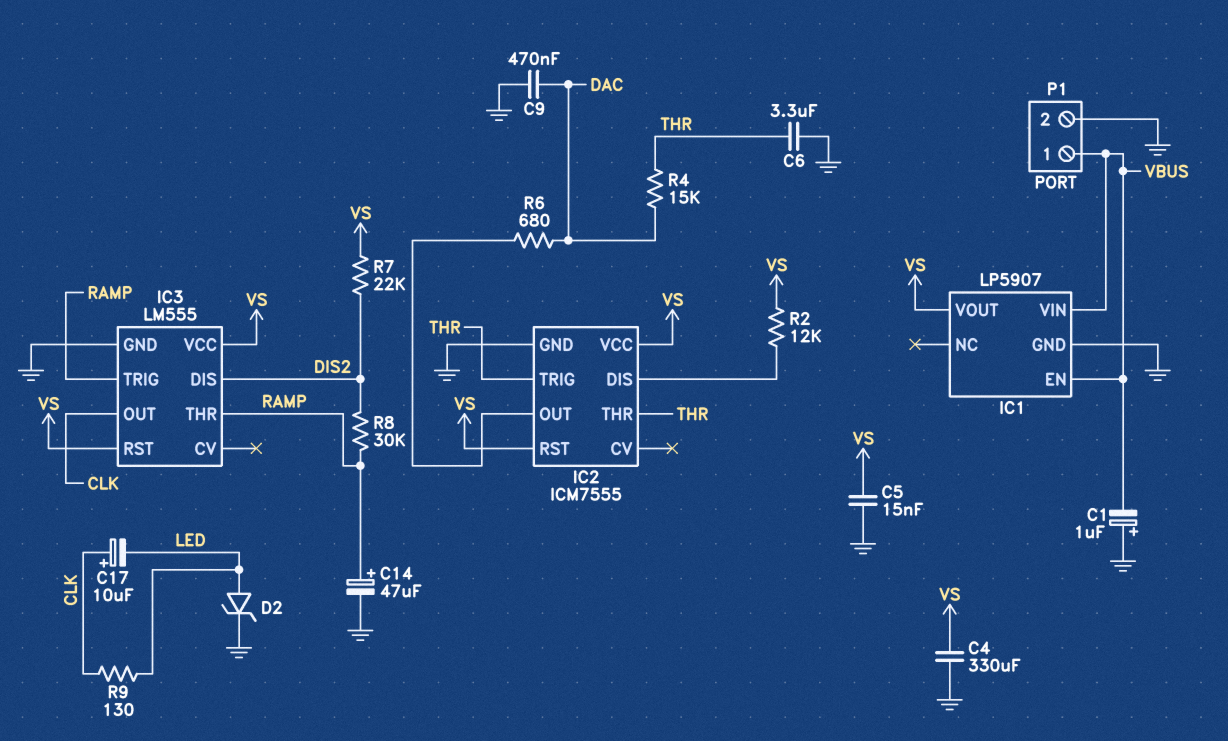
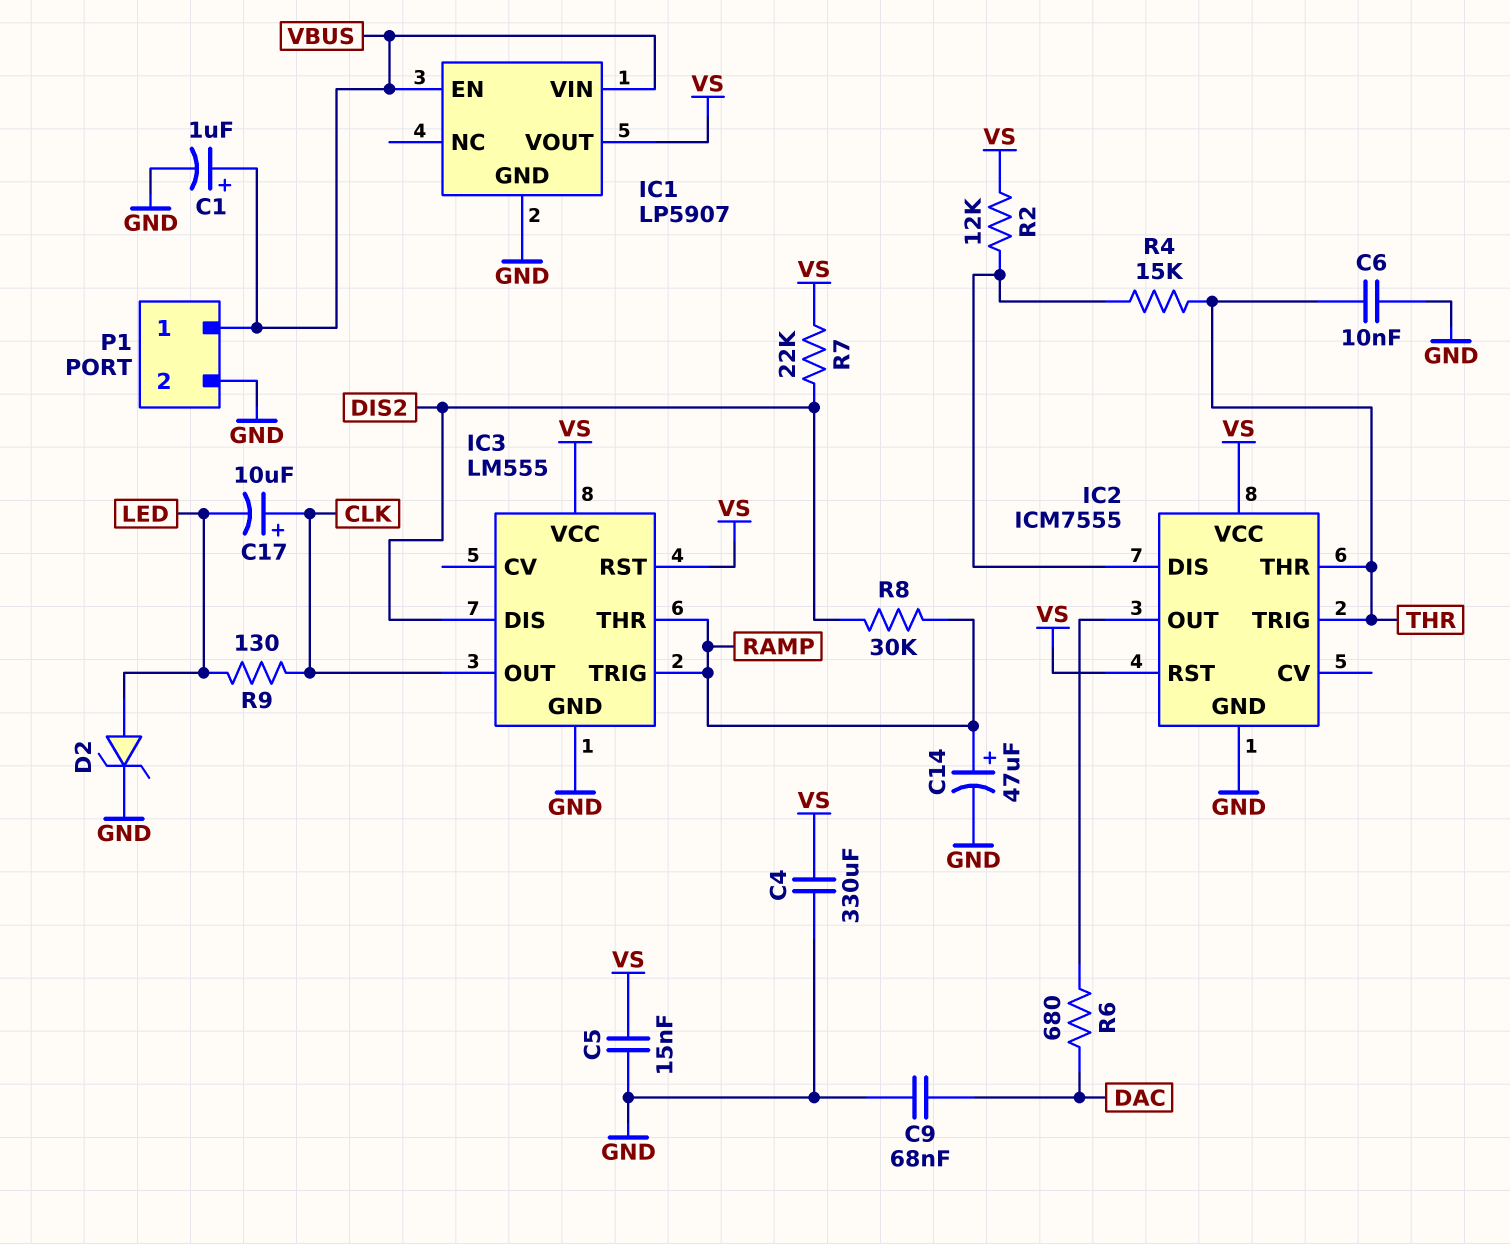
C1: 1uF (plus GND, minus VBUS) -> 1uF (plus VBUS, minus GND)
C6: 3.3uF (GND, THR) -> 10nF (GND, THR)
C9: 470nF (DAC, GND) -> 68nF (DAC, GND)
R4: 15k (DAC, THR) -> 15k (IC2/DIS, THR)

